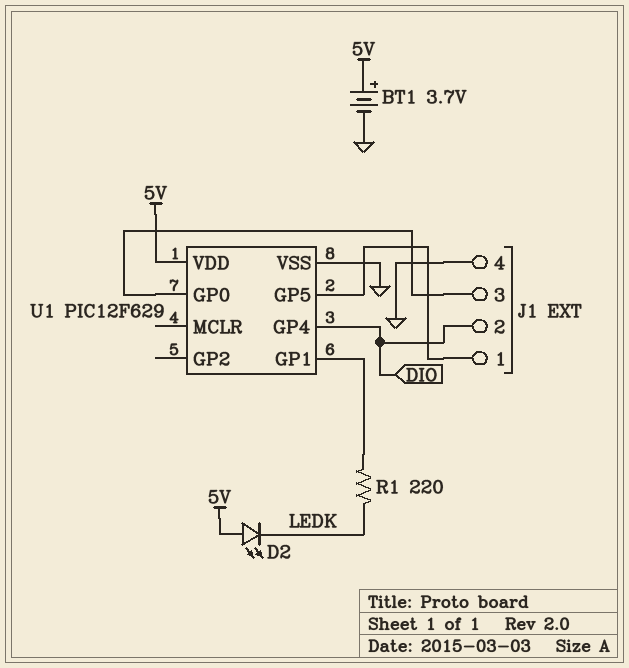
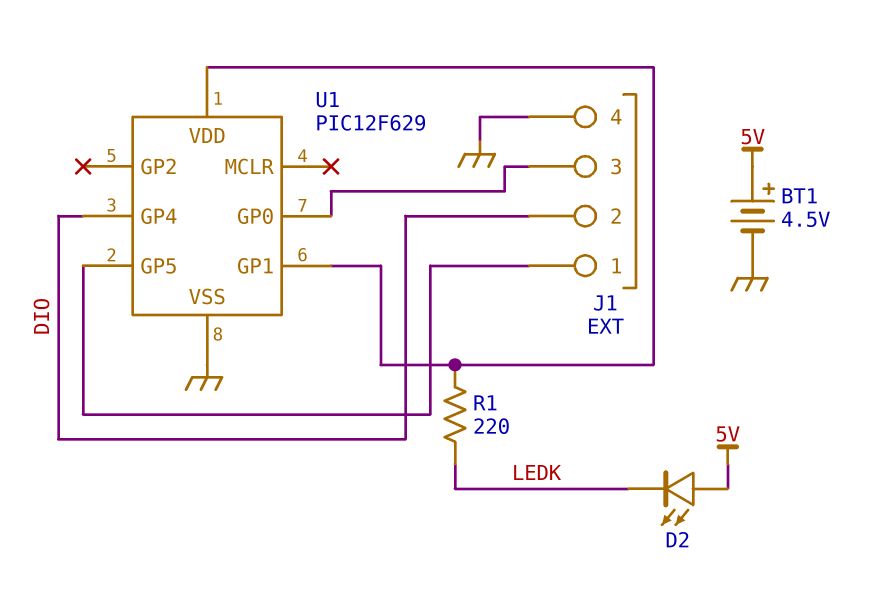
BT1: 3.7V (plus 5V, minus GND) -> 4.5V (plus 5V, minus GND)
U1 pin VDD: 5V -> U1/GP1

